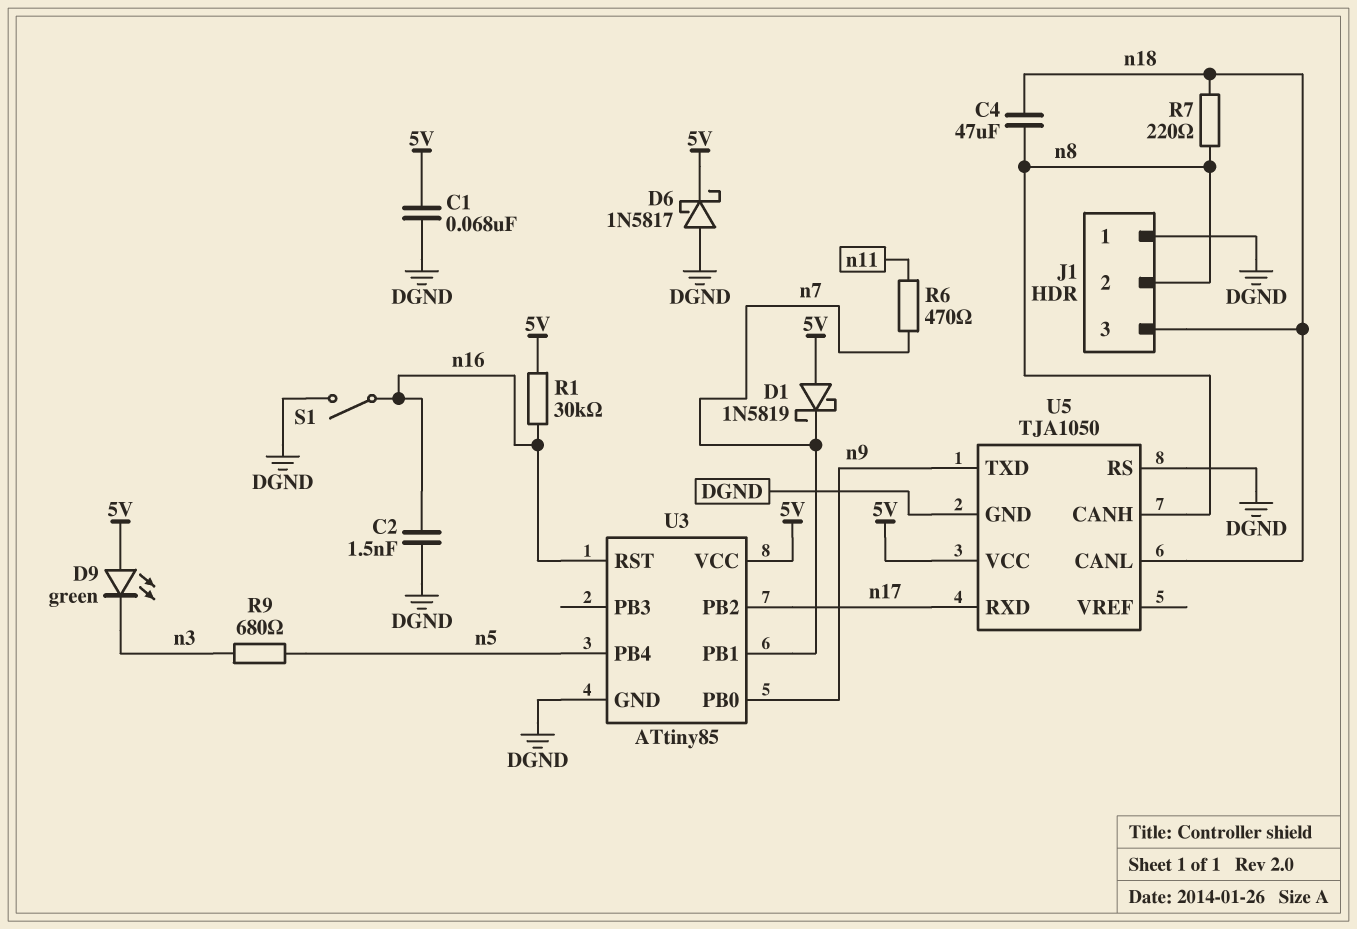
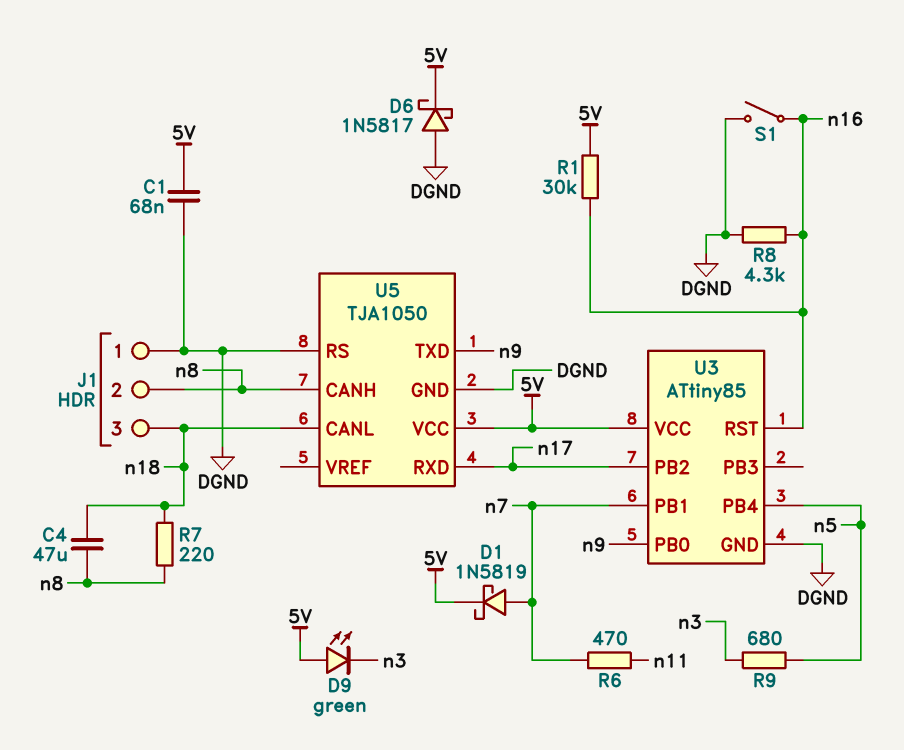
C2: 1.5nF (DGND, n16) -> none
D1: schottky 1N5819 (A 5V, K n7) -> schottky 1N5819 (A n7, K 5V)
R8: none -> 4.3k (DGND, n16)

